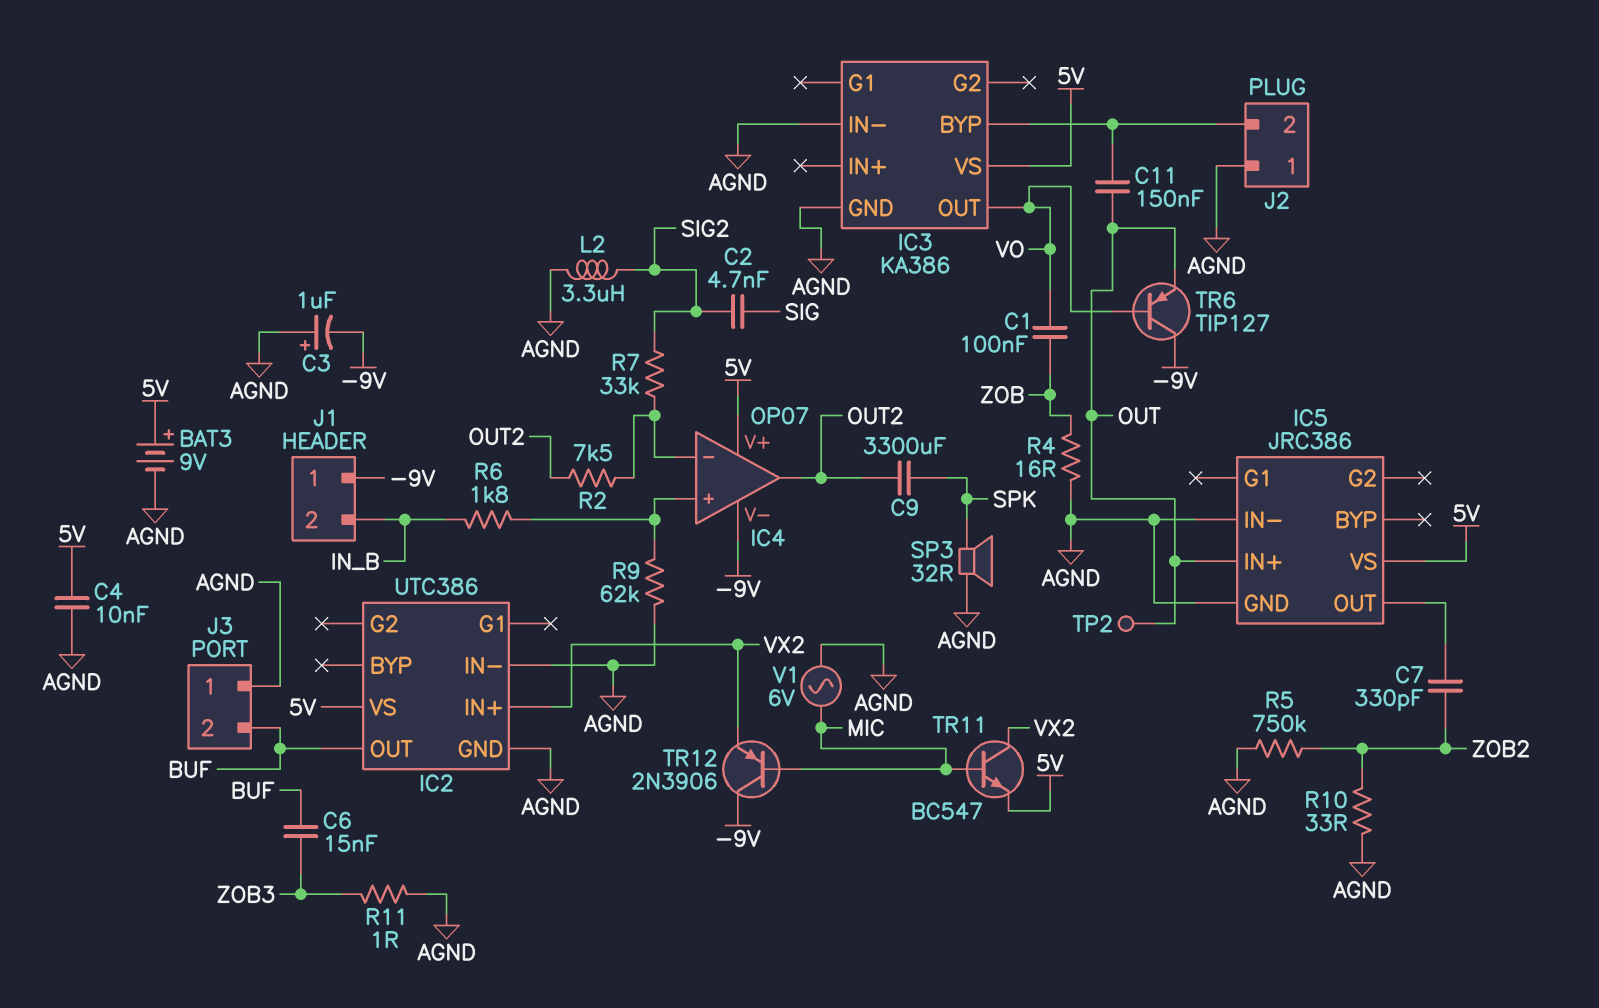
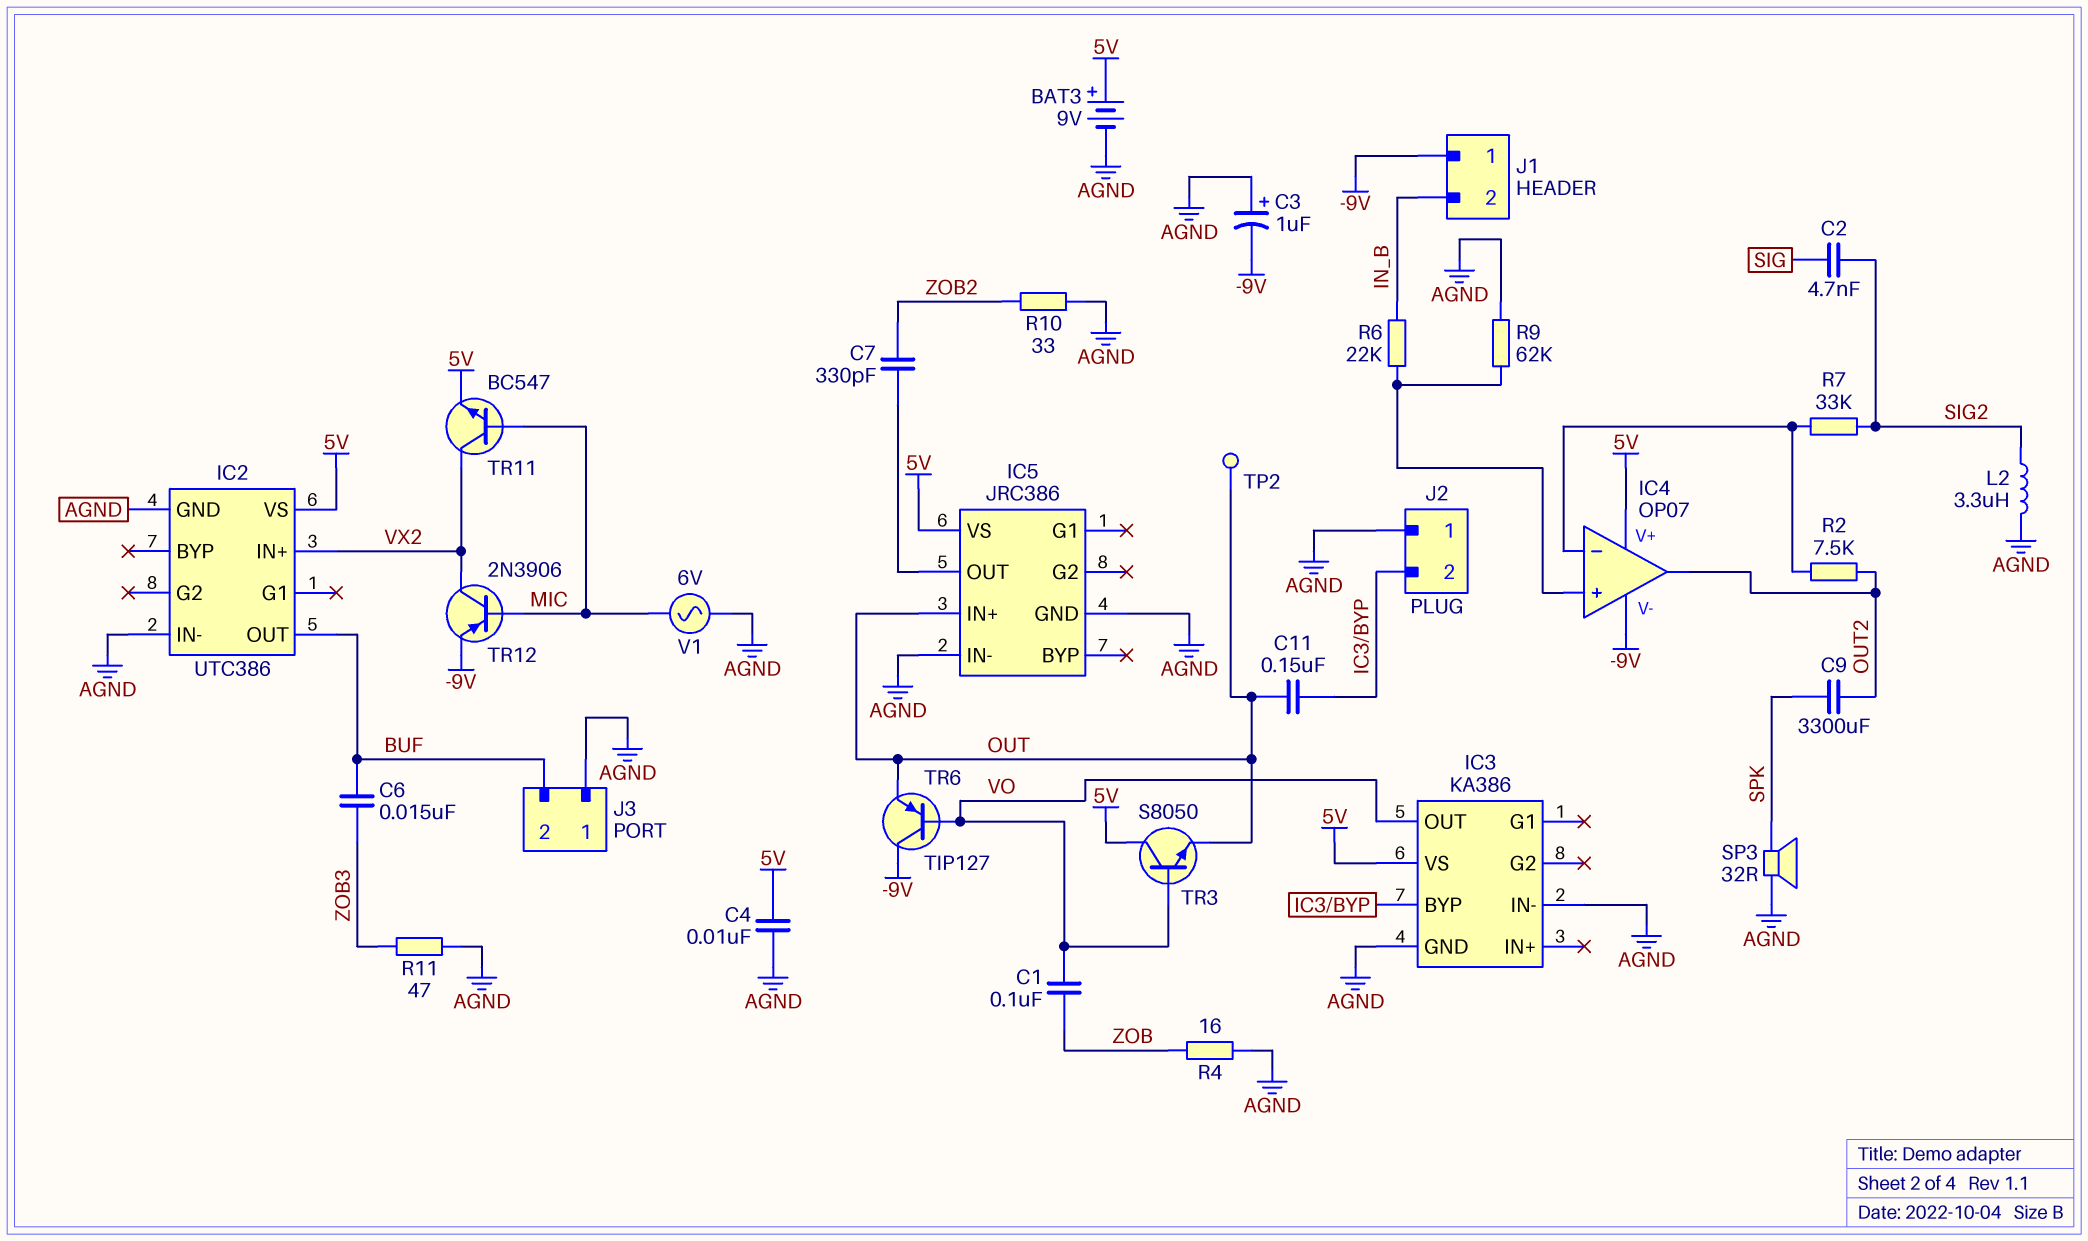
R5: 750k (AGND, ZOB2) -> none
R6: 1.8k (IC4/in+, IN_B) -> 22k (IC4/in+, IN_B)
R11: 1 (AGND, ZOB3) -> 47 (AGND, ZOB3)
TR3: none -> NPN S8050 (B VO, C 5V, E OUT)
TR12: PNP 2N3906 (B MIC, C -9V, E VX2) -> PNP 2N3906 (B MIC, C VX2, E -9V)

